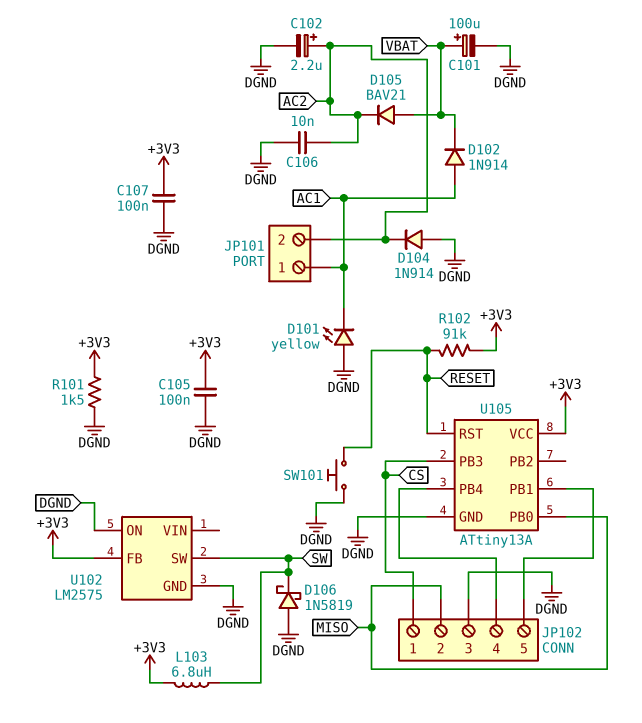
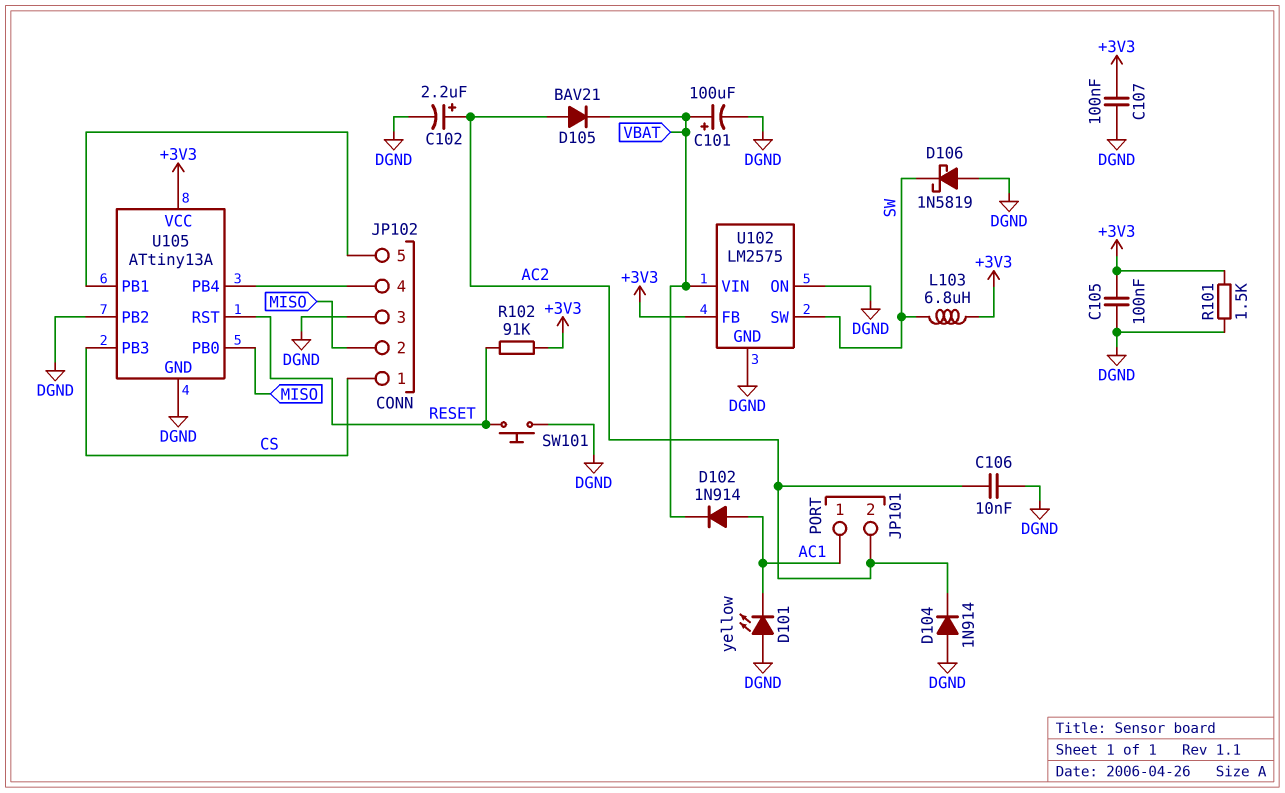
D105: diode BAV21 (A VBAT, K AC2) -> diode BAV21 (A AC2, K VBAT)
U102 pin VIN: none -> VBAT
U105 pin PB2: none -> DGND

